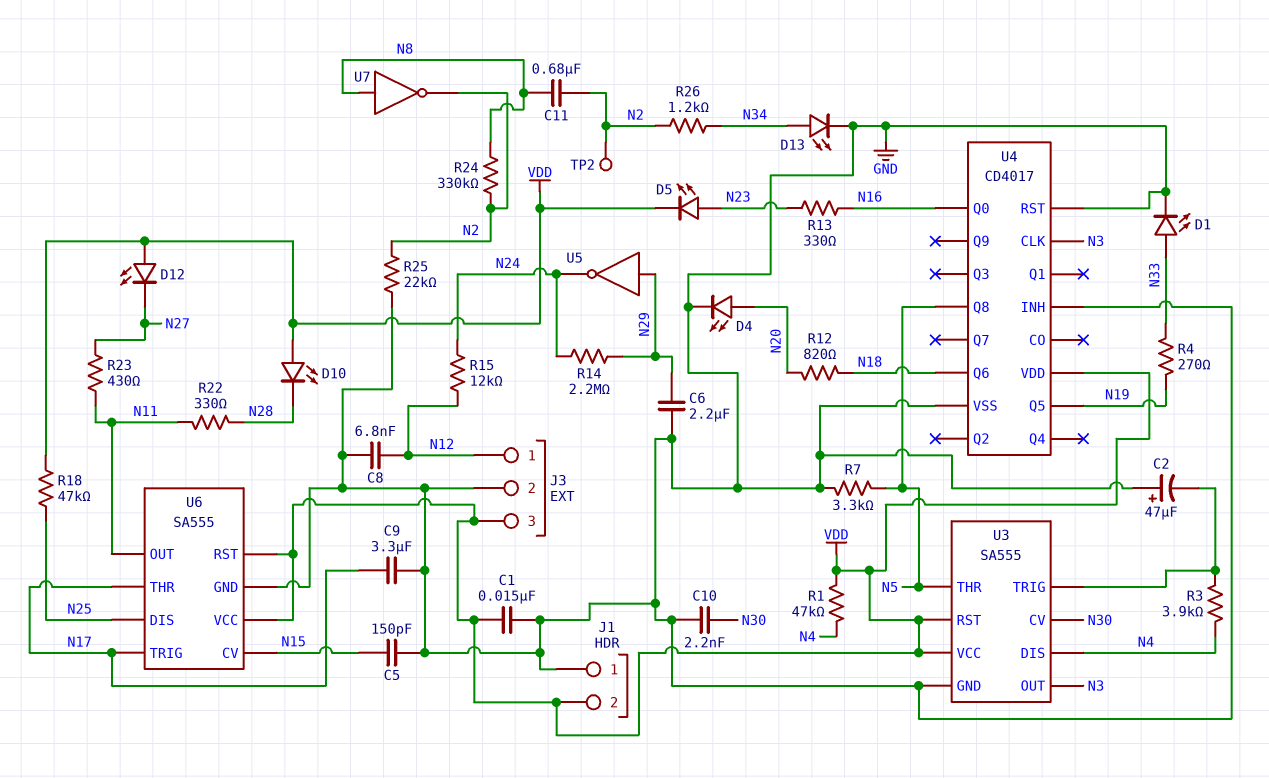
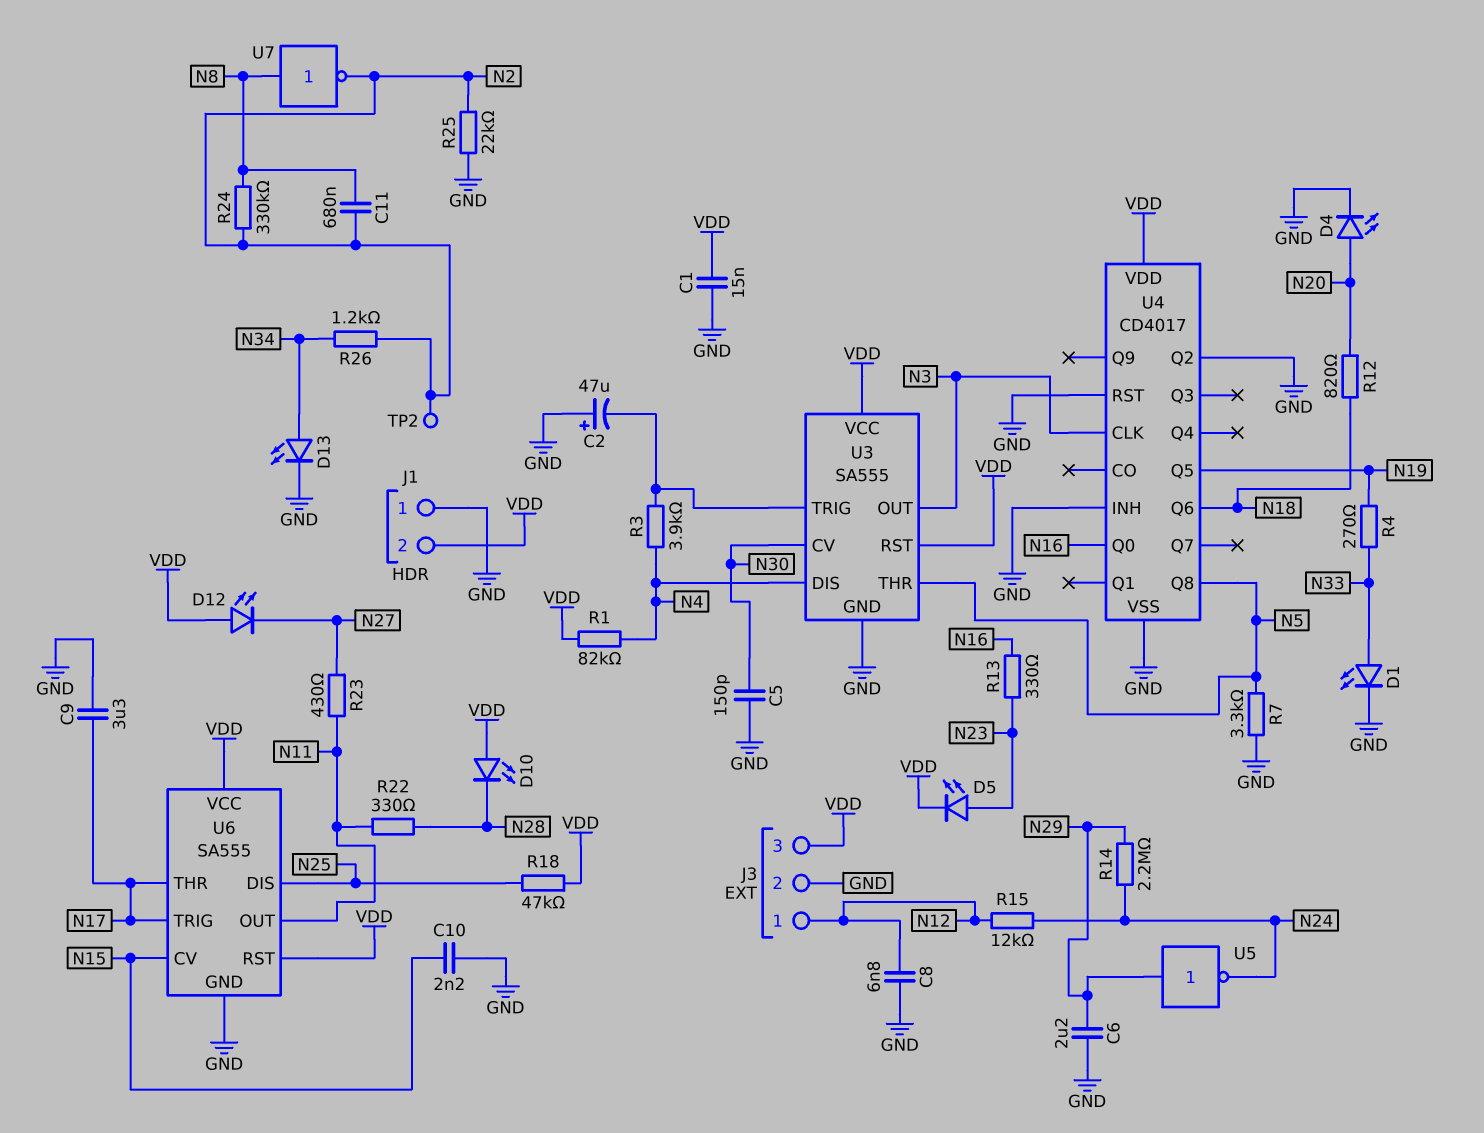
C5: 150pF (GND, N15) -> 150pF (GND, N30)
C10: 2.2nF (GND, N30) -> 2.2nF (GND, N15)
R1: 47k (N4, VDD) -> 82k (N4, VDD)
U4 pin Q2: none -> GND

